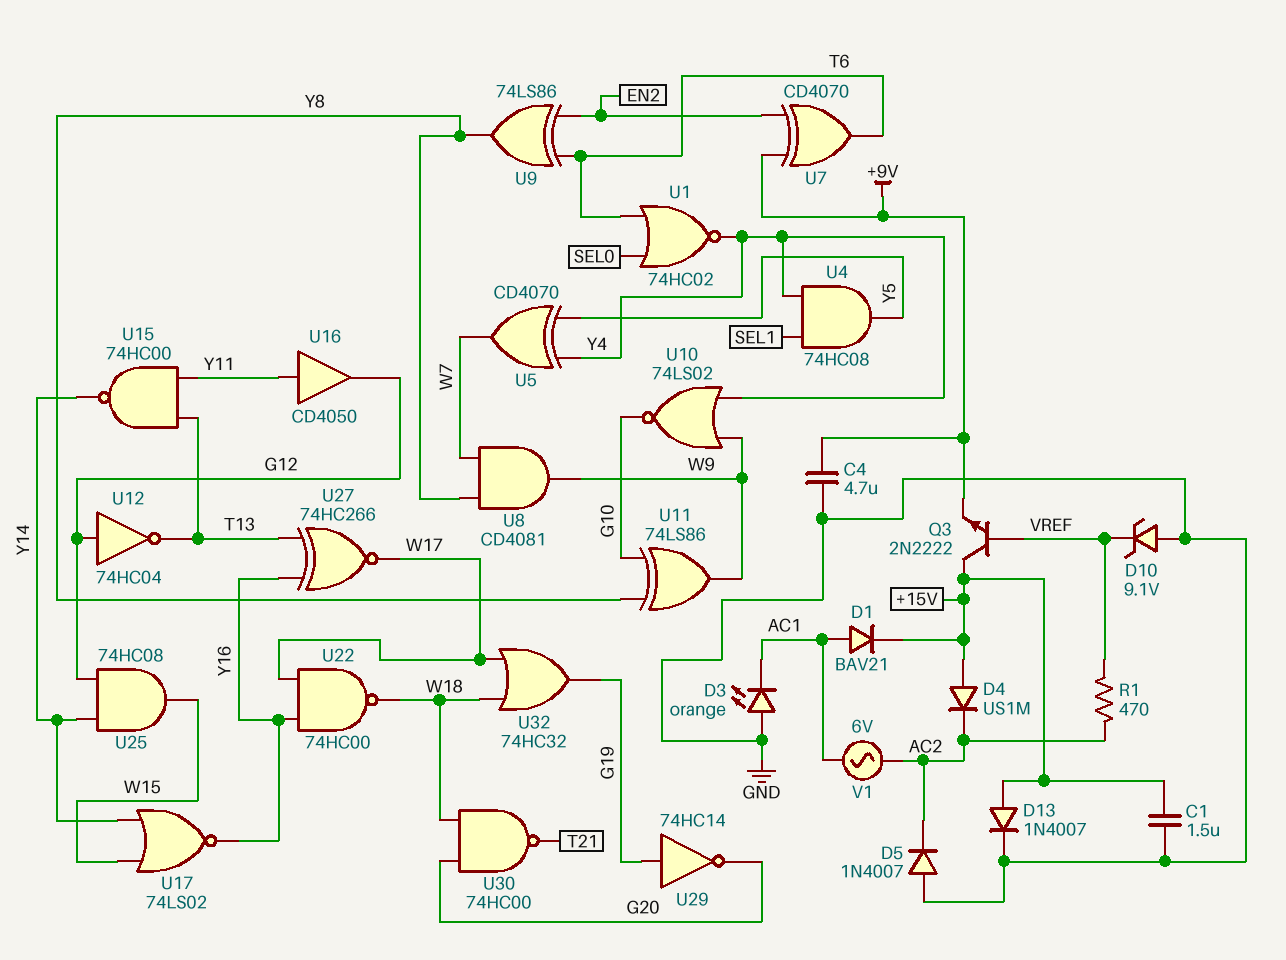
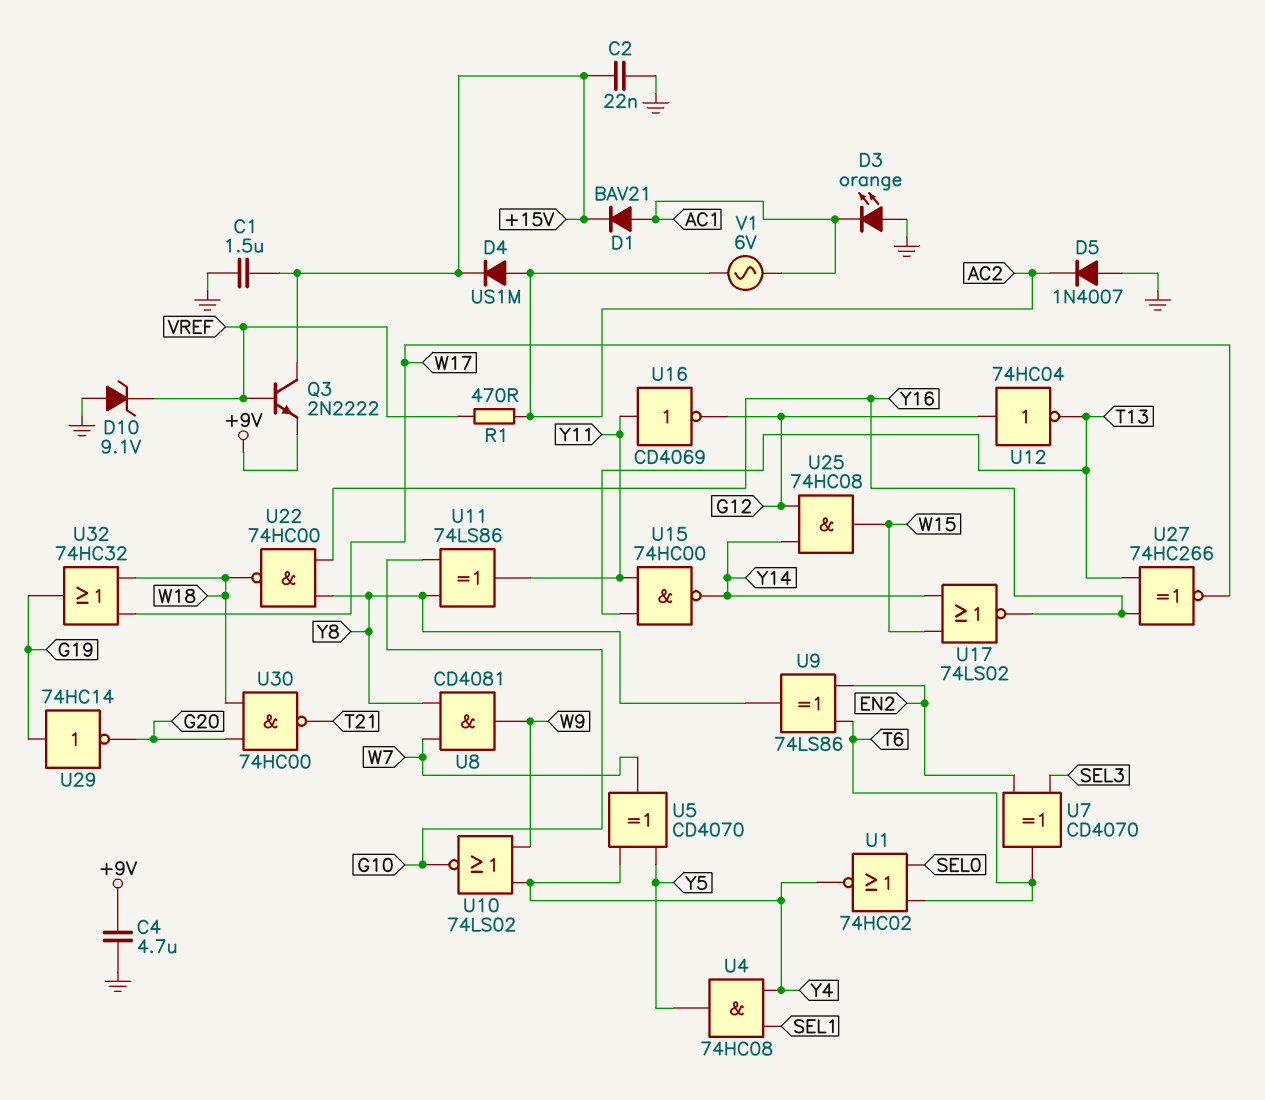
C2: none -> 22nF (+15V, GND)
D4: diode US1M (A +15V, K AC2) -> diode US1M (A AC2, K +15V)
D13: diode 1N4007 (A +15V, K GND) -> none
U7: XOR CD4070 (in +9V, in EN2, out T6) -> XOR CD4070 (in EN2, in SEL3, out T6)
U11: XOR 74LS86 (in G10, in Y8, out W9) -> XOR 74LS86 (in G10, in Y8, out Y11)
U16: buffer CD4050 (in Y11, out G12) -> NOT CD4069 (in Y11, out G12)
U22: NAND 74HC00 (in W17, in Y16, out W18) -> NAND 74HC00 (in Y8, in Y16, out W18)

